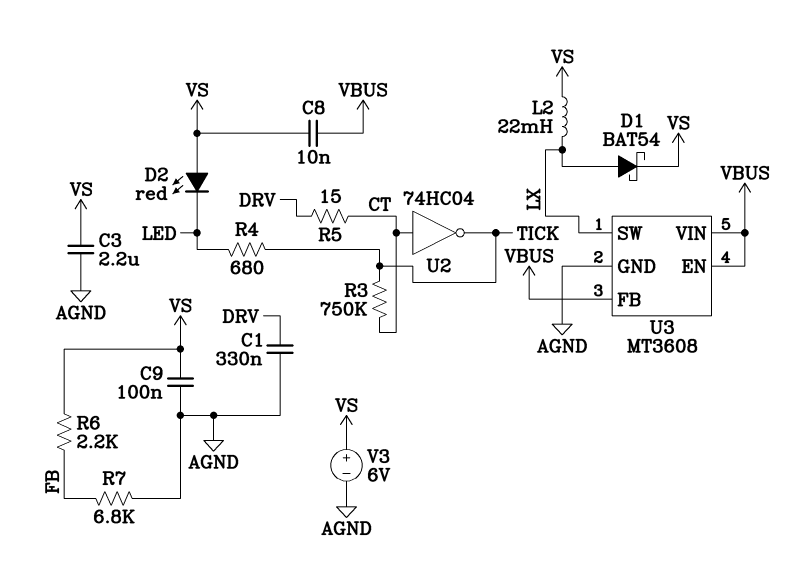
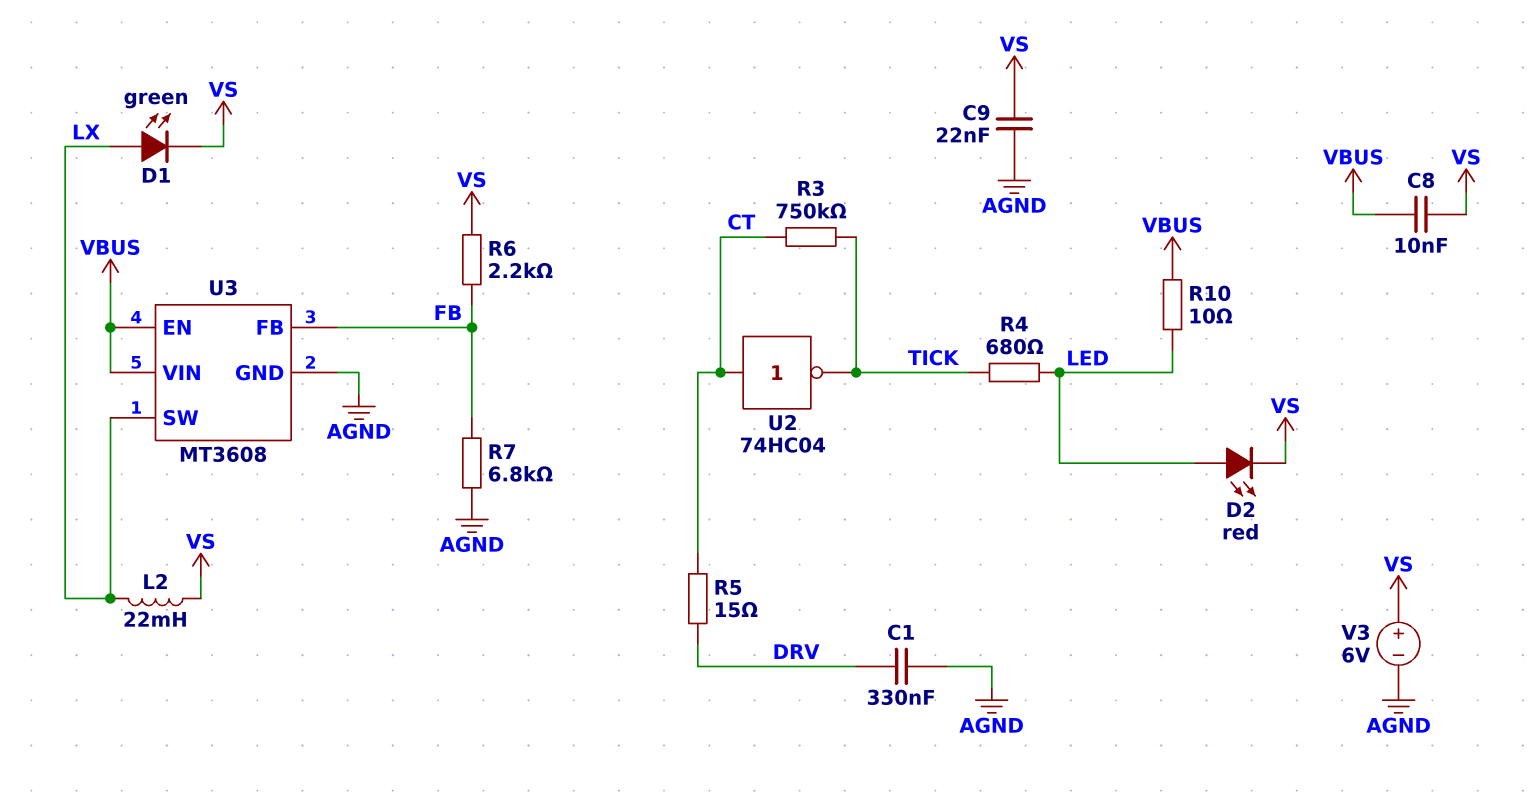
C3: 2.2uF (AGND, VS) -> none
C9: 100nF (AGND, VS) -> 22nF (AGND, VS)
D1: schottky BAT54 (A LX, K VS) -> LED green (A LX, K VS)
D2: LED red (A VS, K LED) -> LED red (A LED, K VS)
R10: none -> 10 (LED, VBUS)
U3 pin FB: VBUS -> FB

